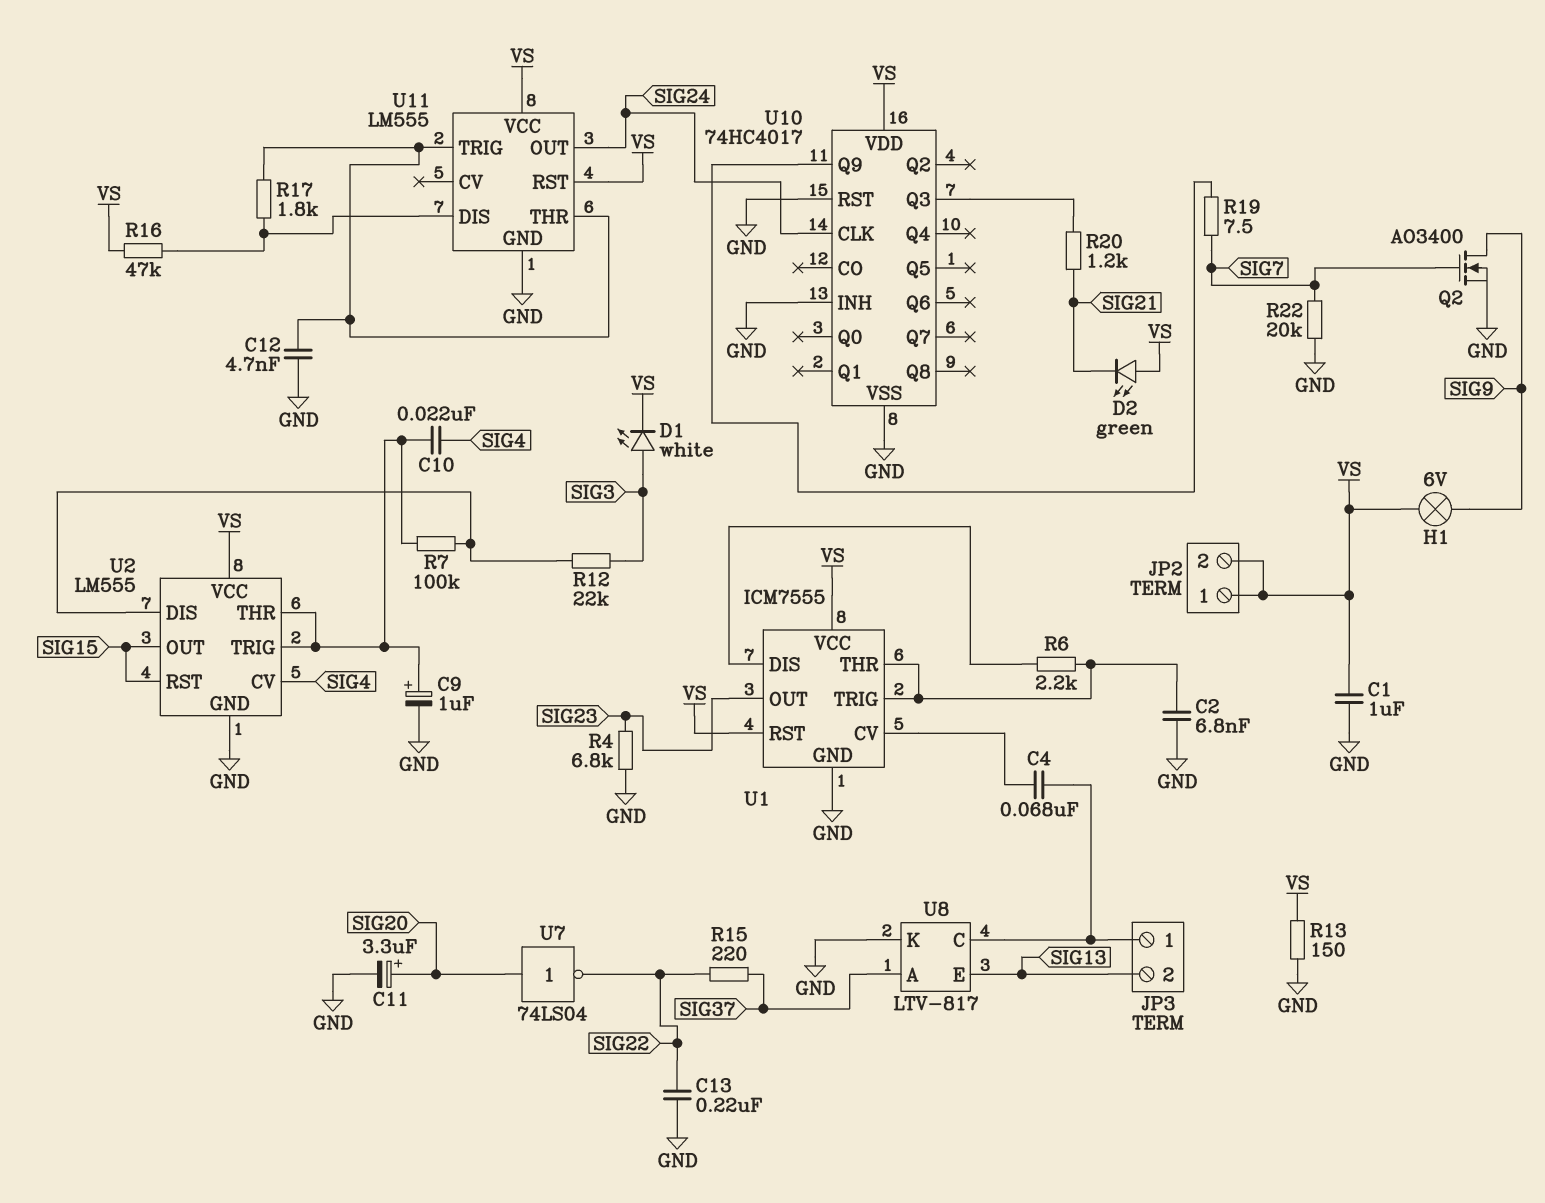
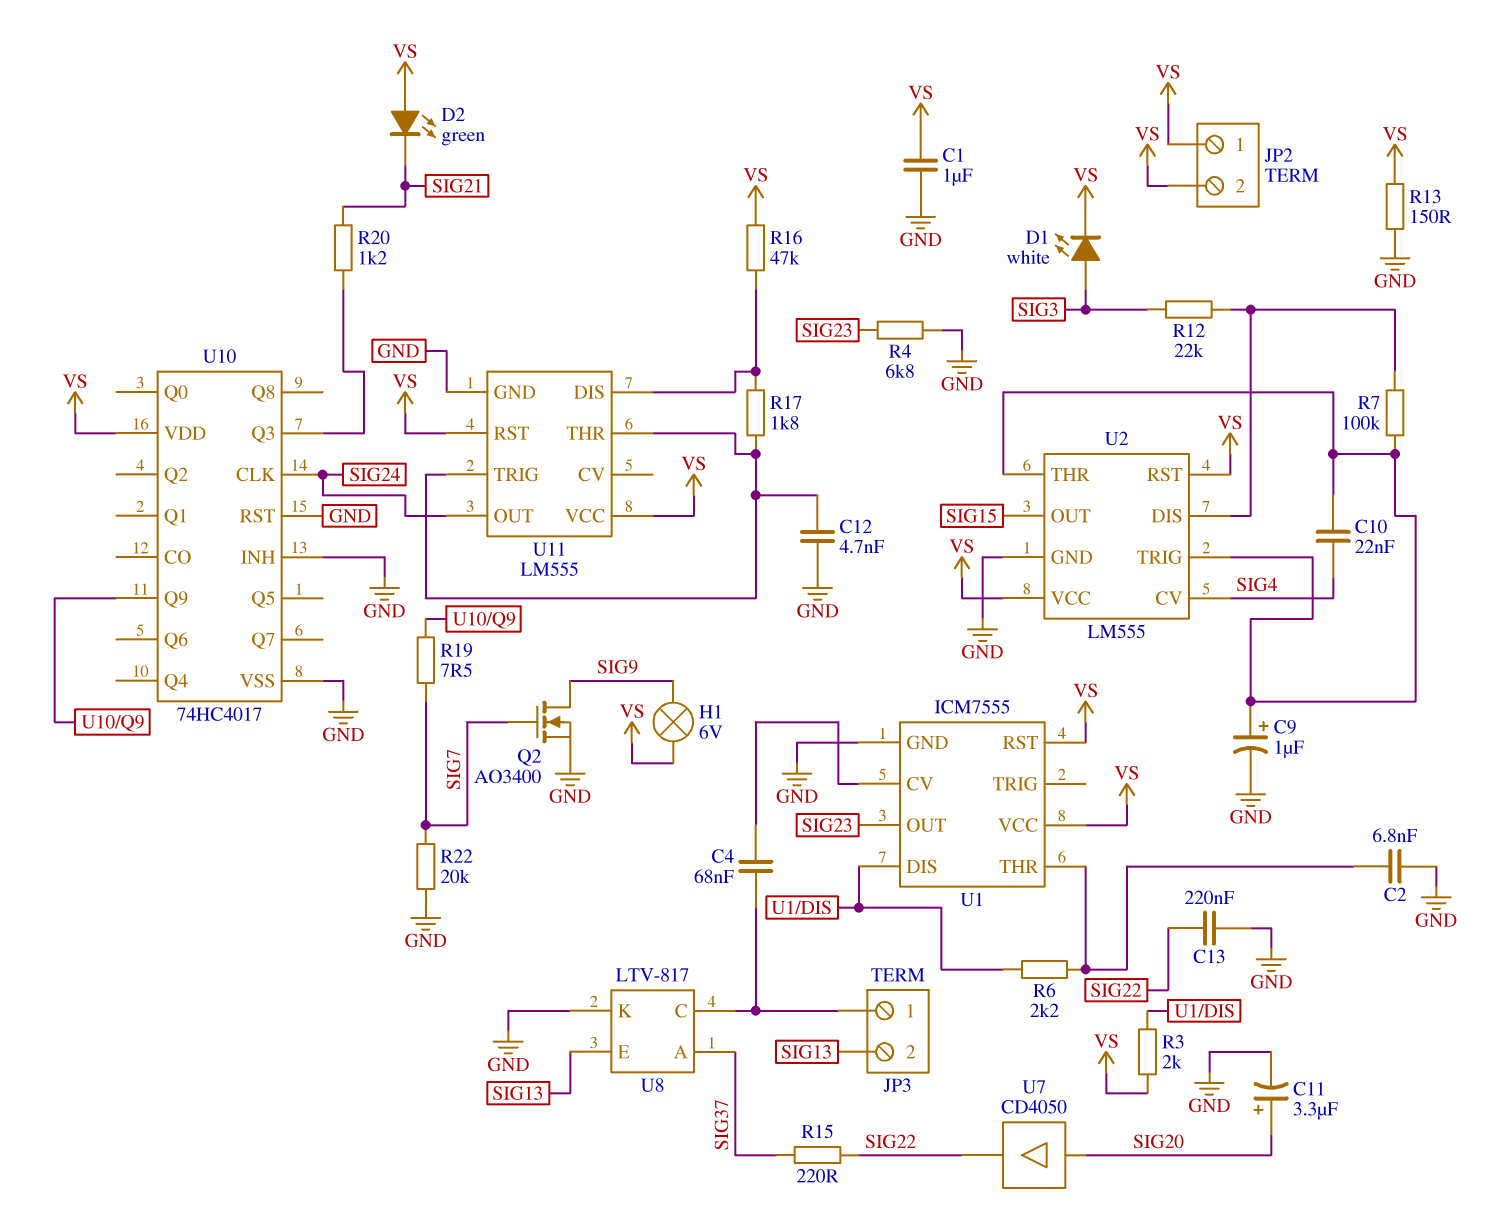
R3: none -> 2k (U1/DIS, VS)
U1 pin TRIG: U1/THR -> none
U2 pin RST: SIG15 -> VS
U7: NOT 74LS04 (in SIG20, out SIG22) -> buffer CD4050 (in SIG20, out SIG22)

